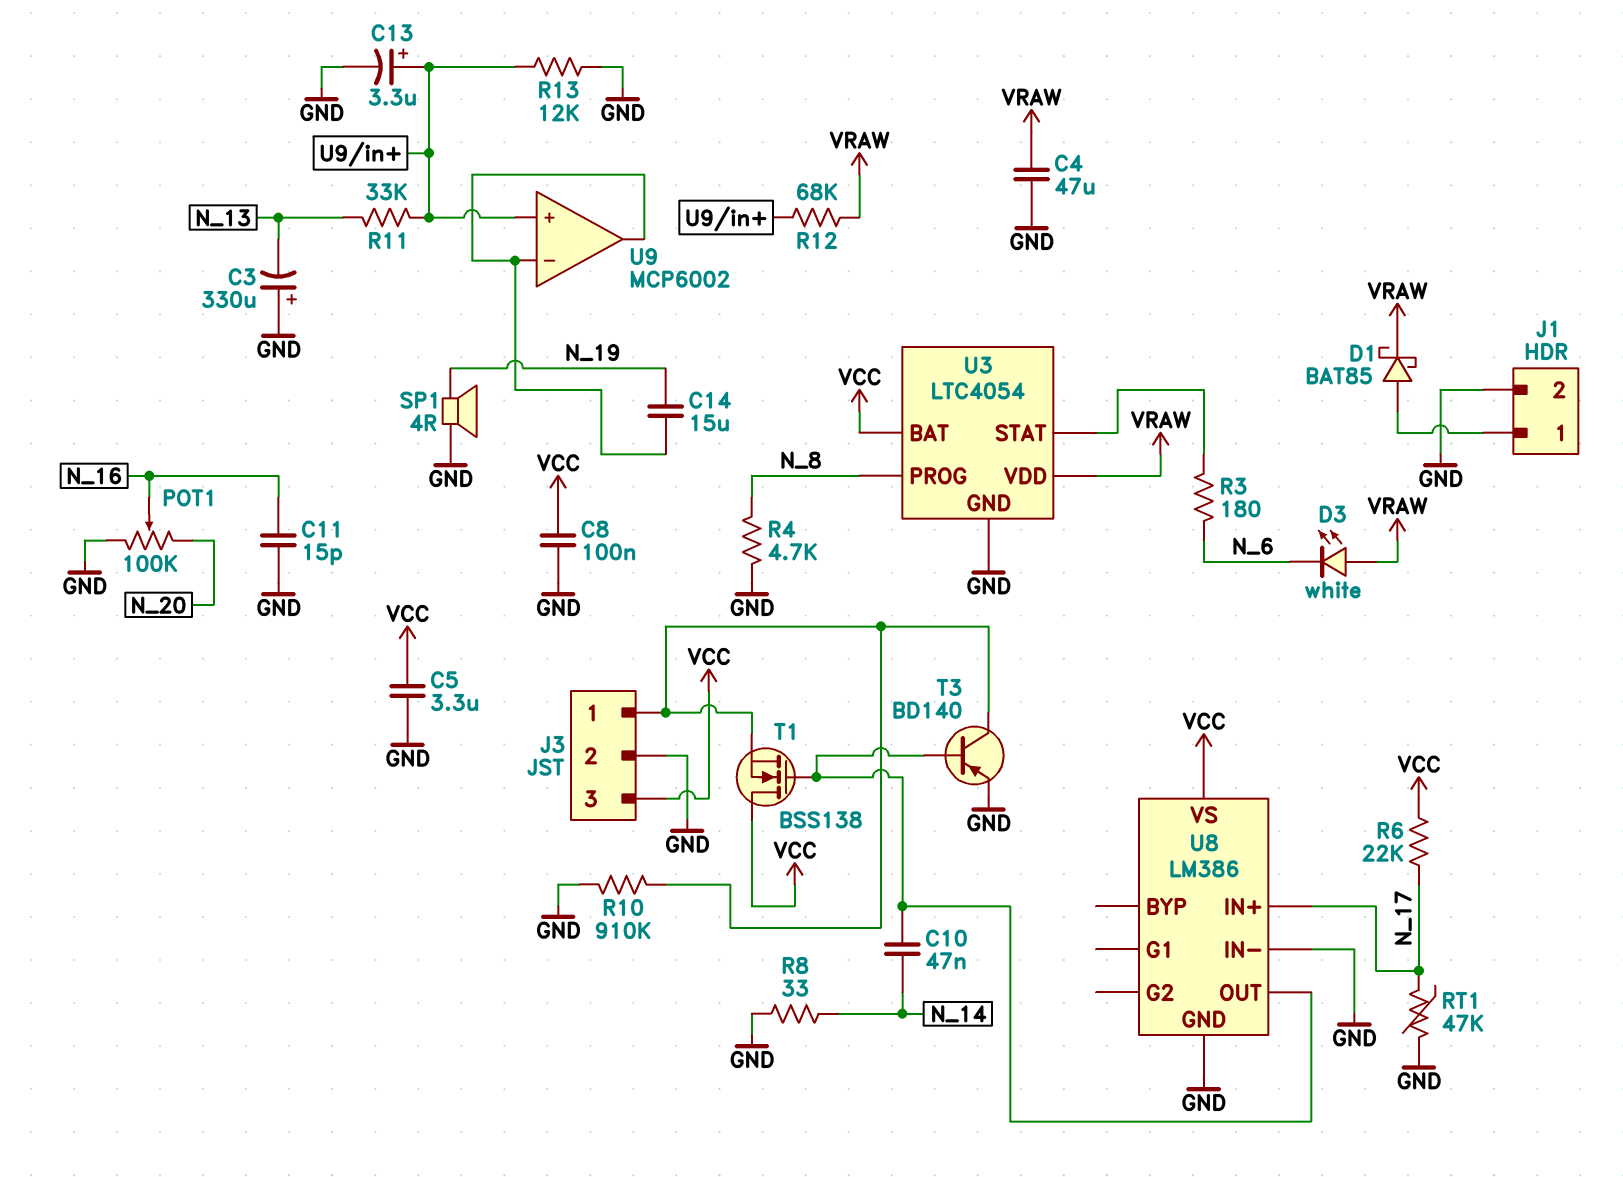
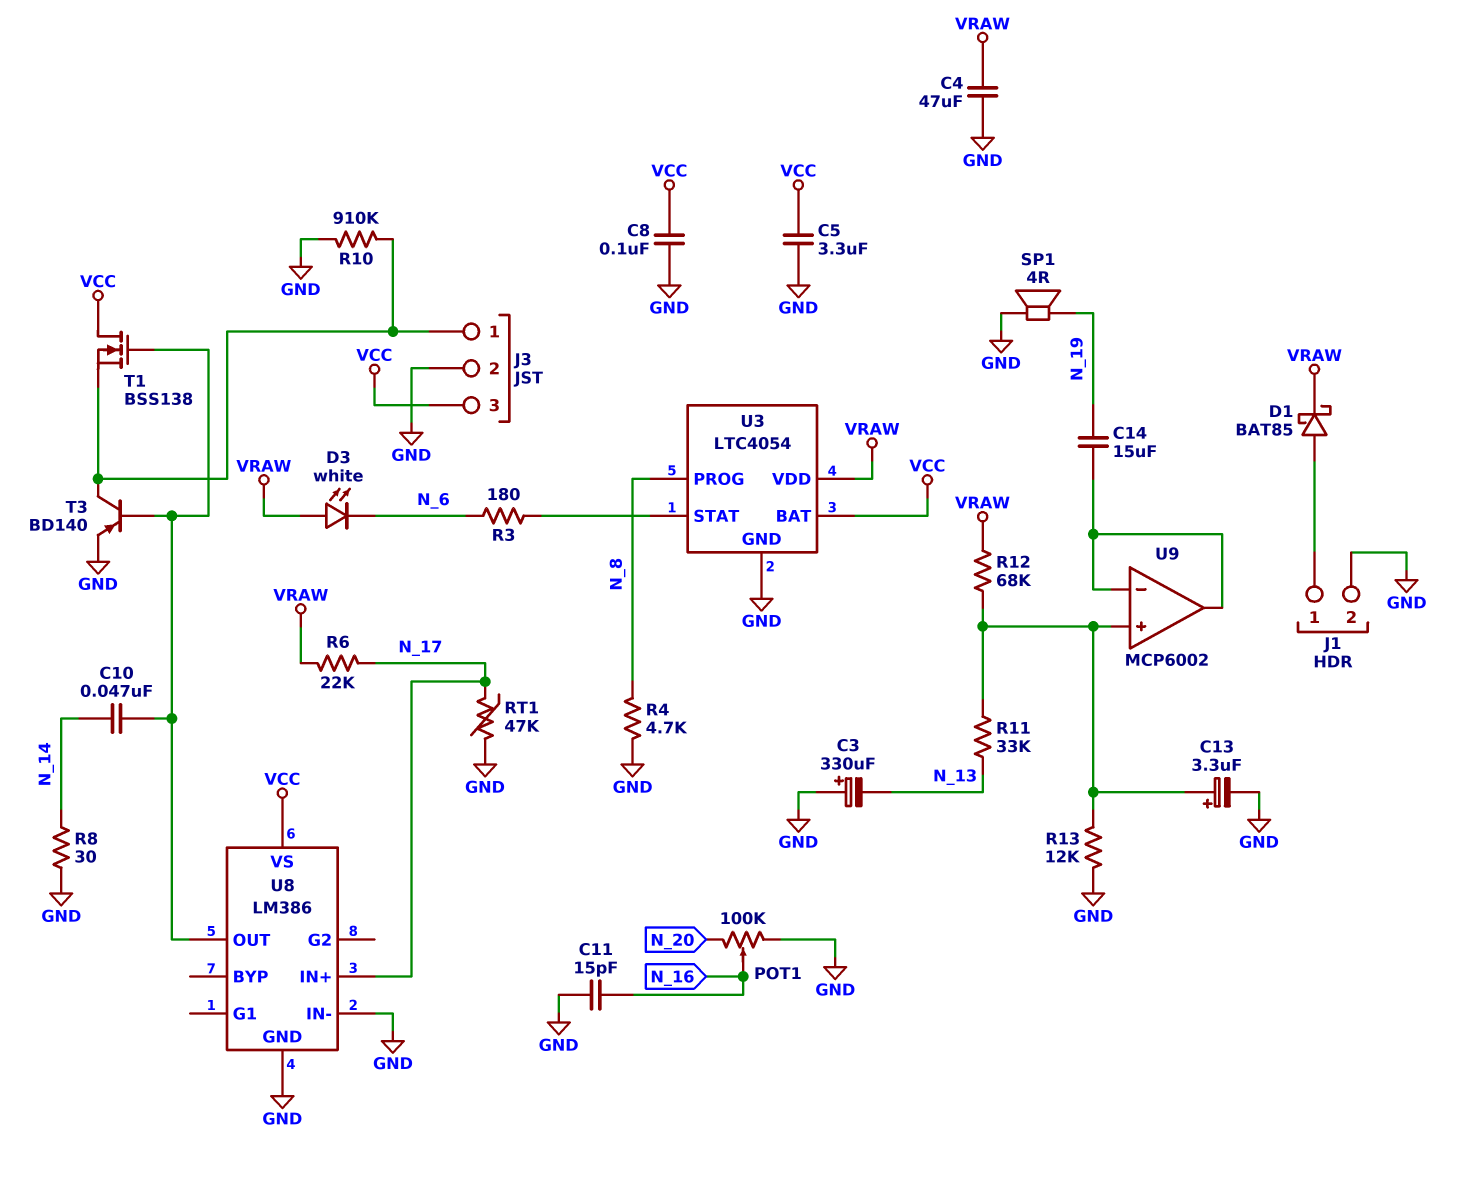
R6: 22k (N_17, VCC) -> 22k (N_17, VRAW)
R8: 33 (GND, N_14) -> 30 (GND, N_14)

